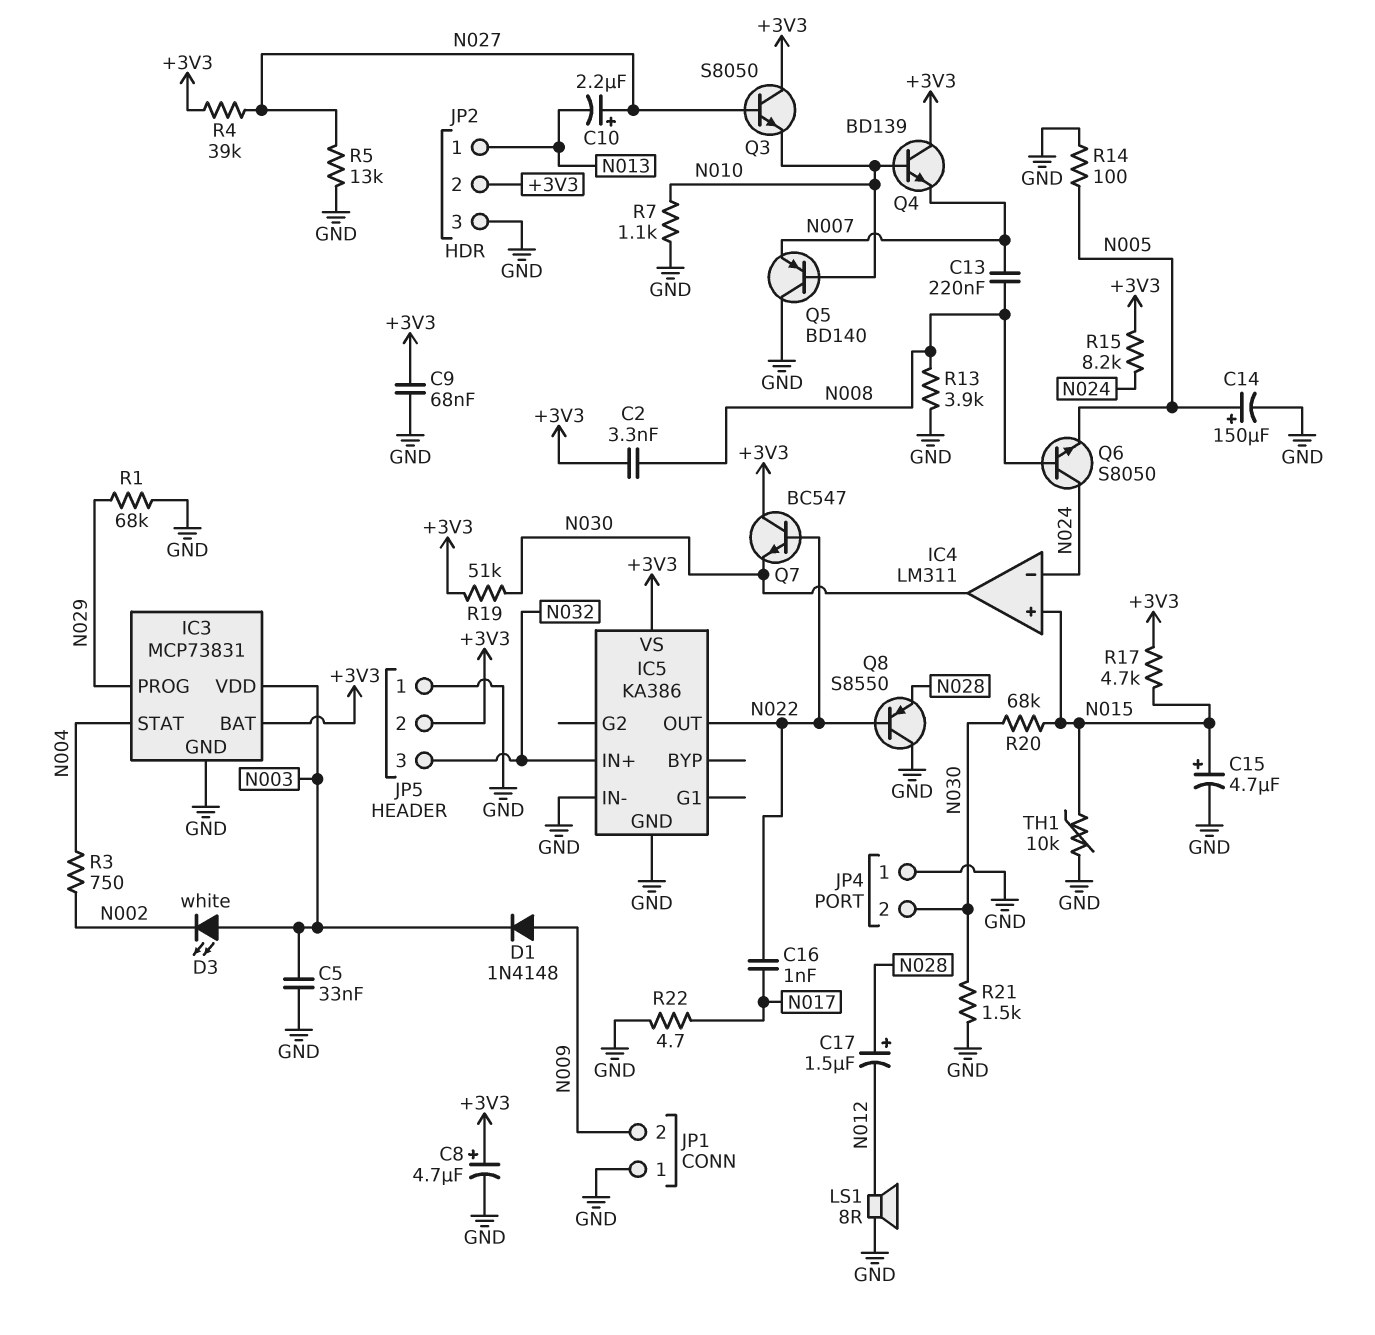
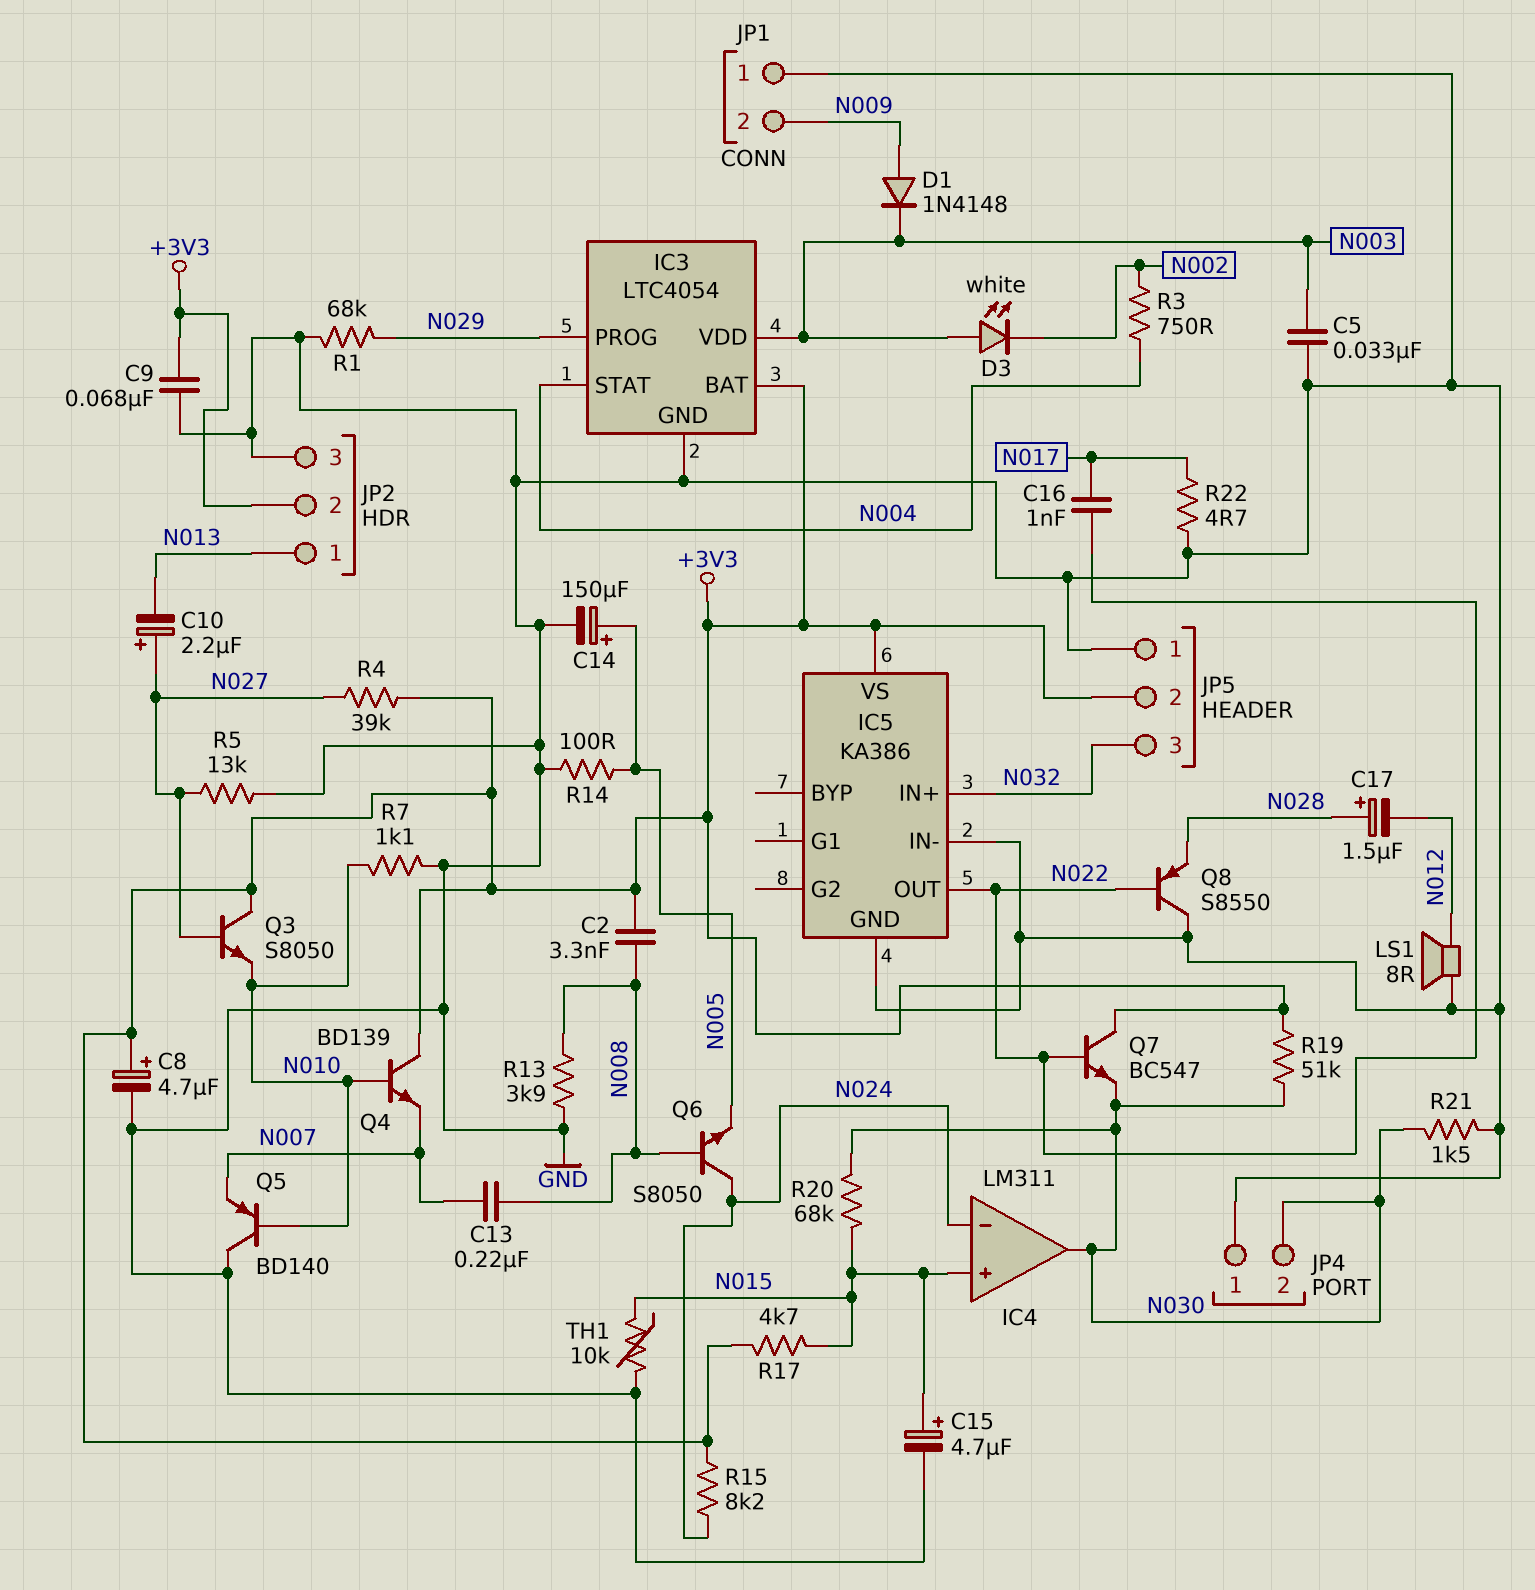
IC3: MCP73831 -> LTC4054

